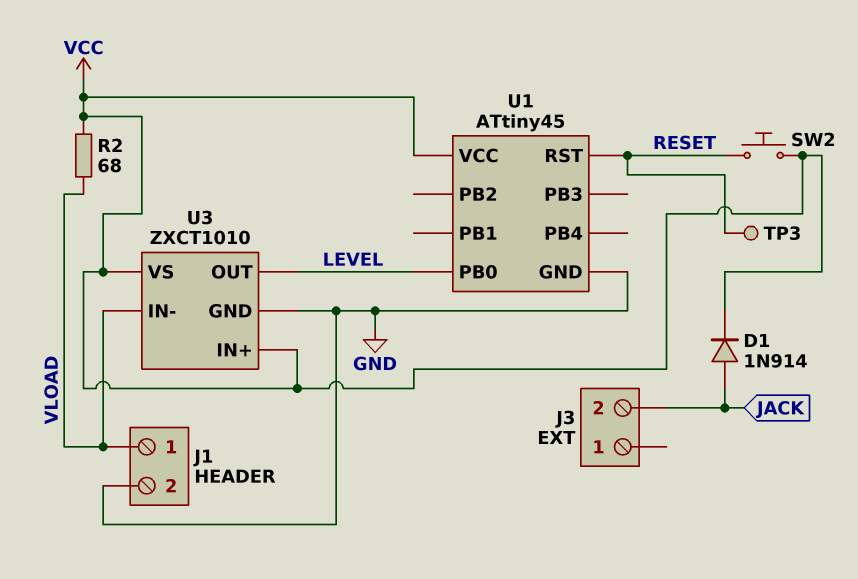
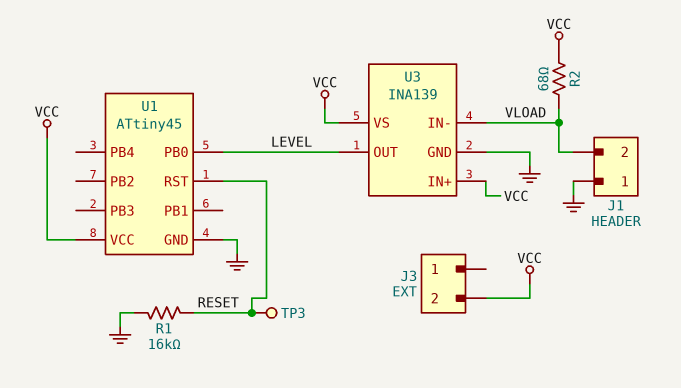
D1: diode 1N914 (A JACK, K VCC) -> none
J1 pin 1: VLOAD -> GND
J1 pin 2: GND -> VLOAD
J3 pin 2: JACK -> VCC
R1: none -> 16k (GND, RESET)
SW2: button (RESET, VCC) -> none
U3: ZXCT1010 -> INA139

